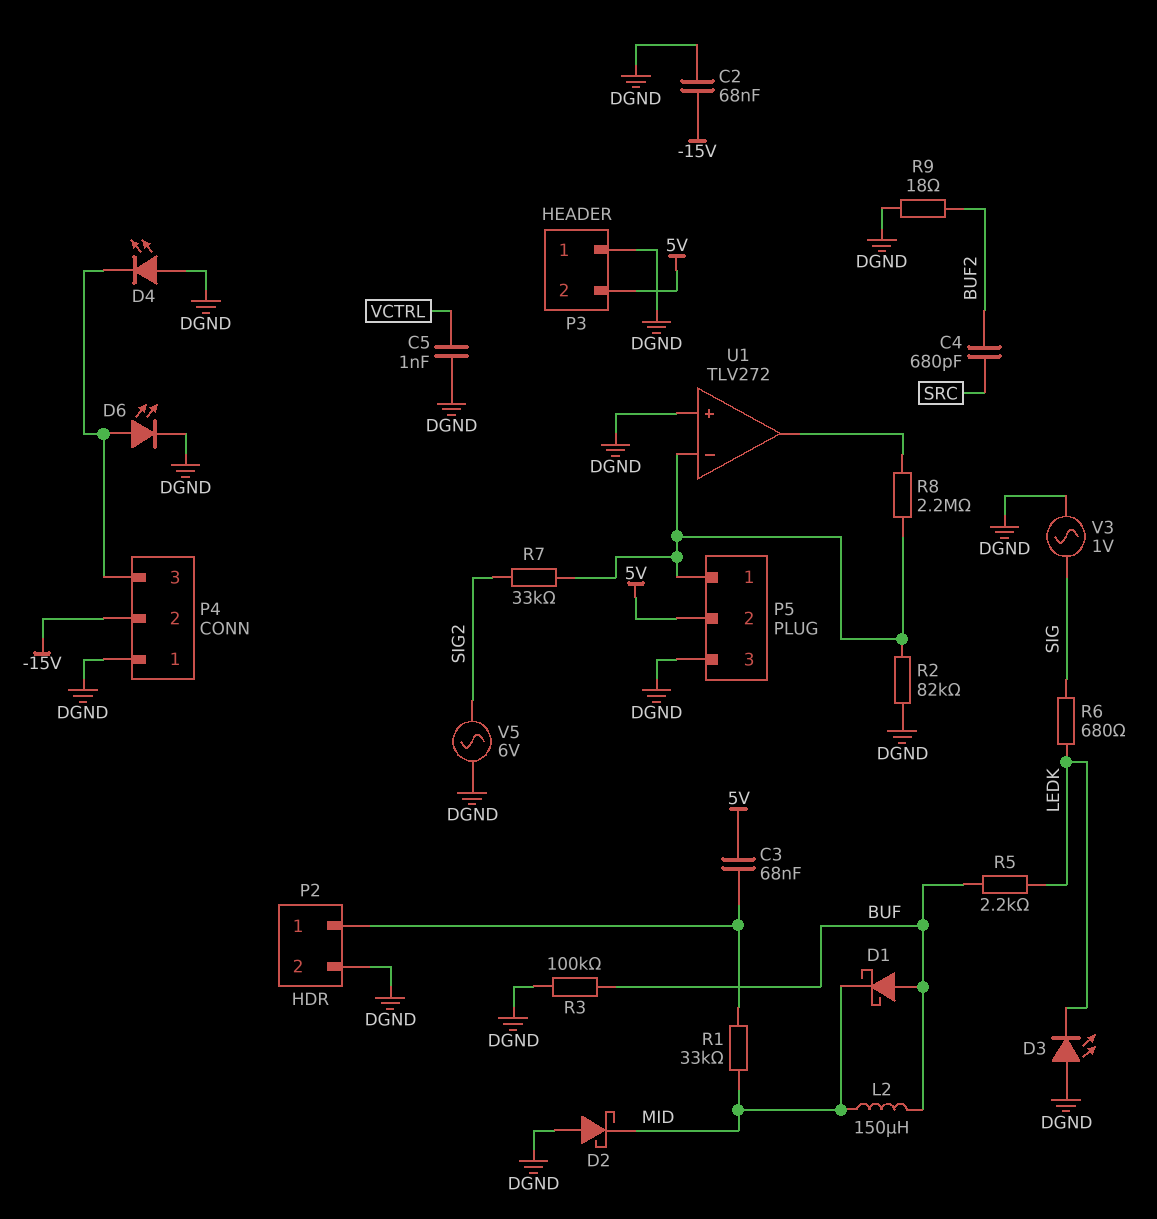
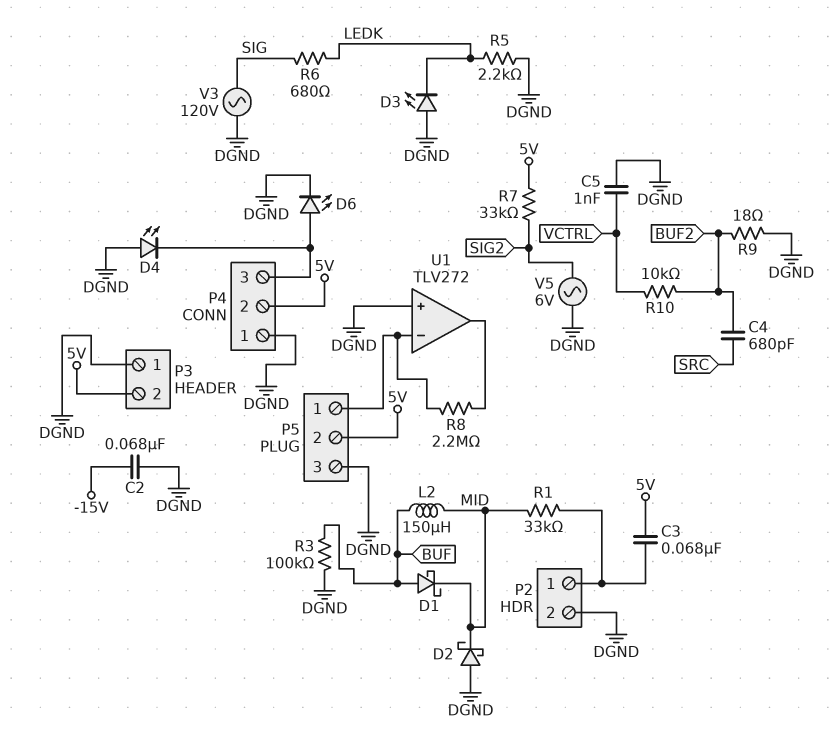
P4 pin 2: -15V -> 5V
R2: 82k (DGND, P5/1) -> none
R5: 2.2k (BUF, LEDK) -> 2.2k (DGND, LEDK)
R7: 33k (P5/1, SIG2) -> 33k (5V, SIG2)
R10: none -> 10k (BUF2, VCTRL)
V3: AC 1V (DGND, SIG) -> AC 120V (DGND, SIG)

